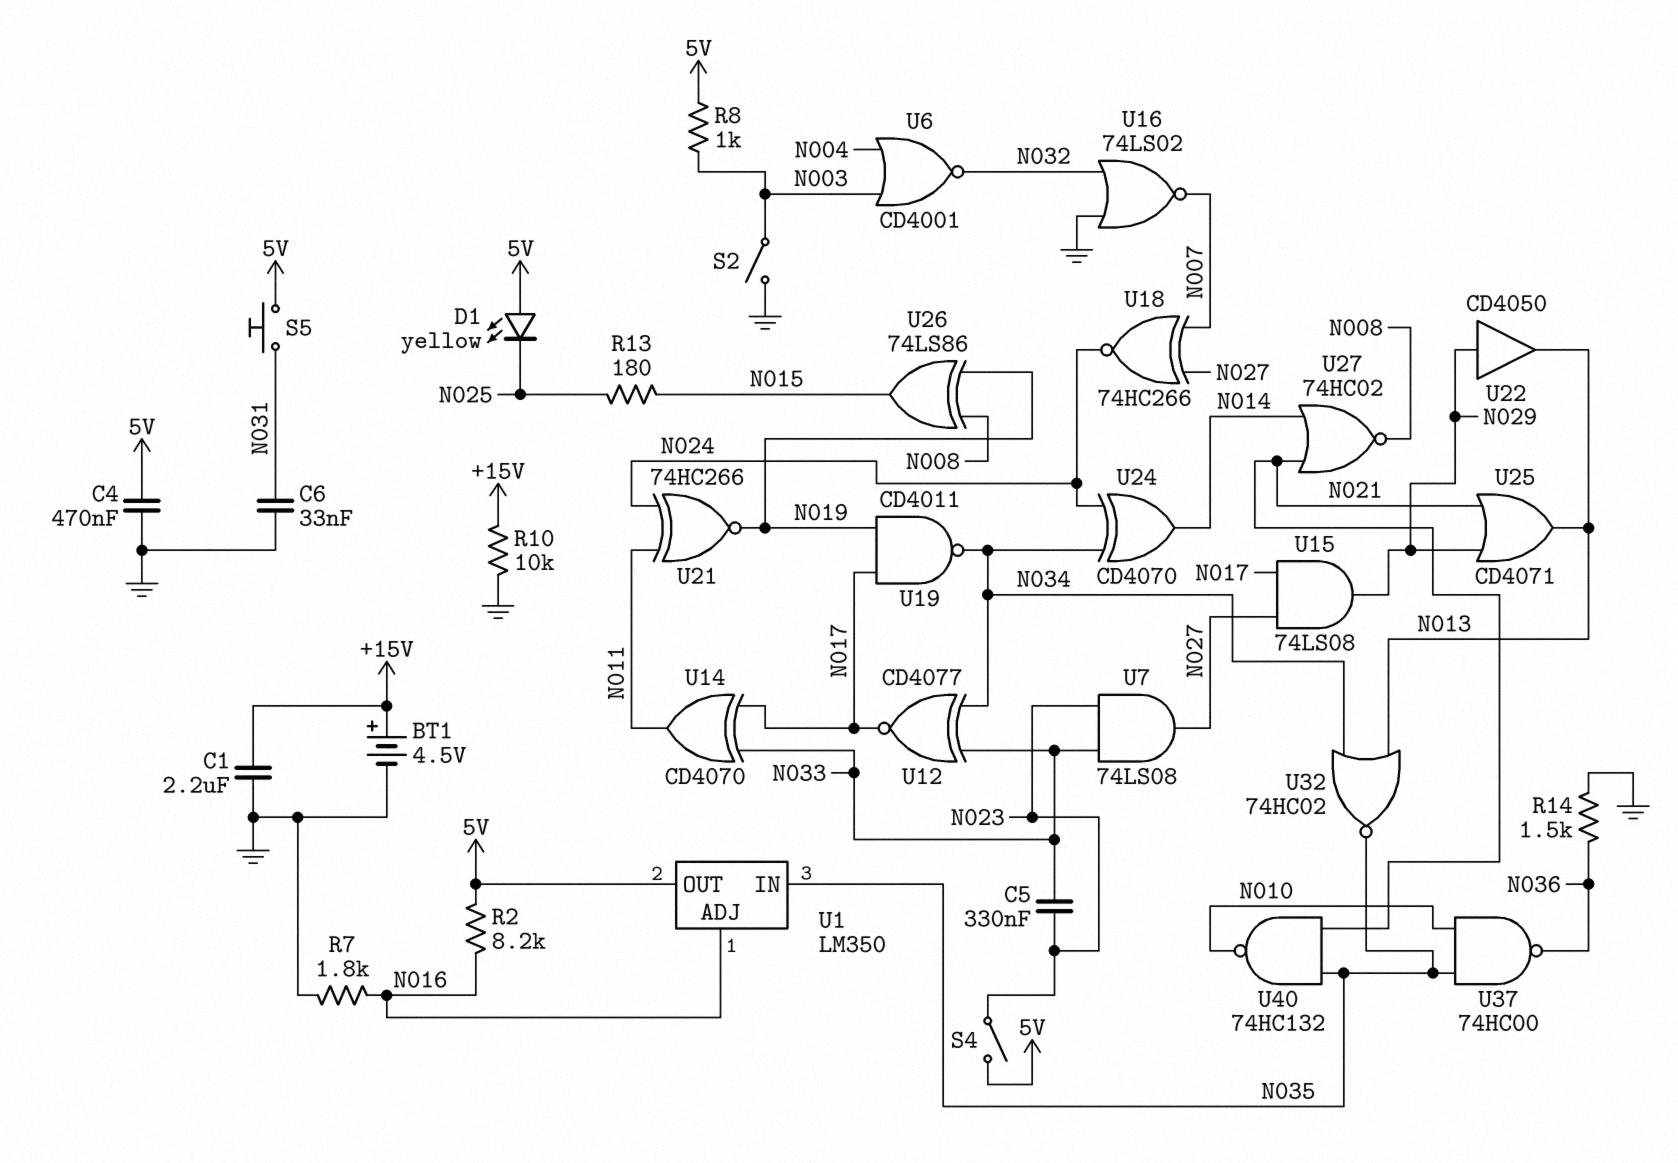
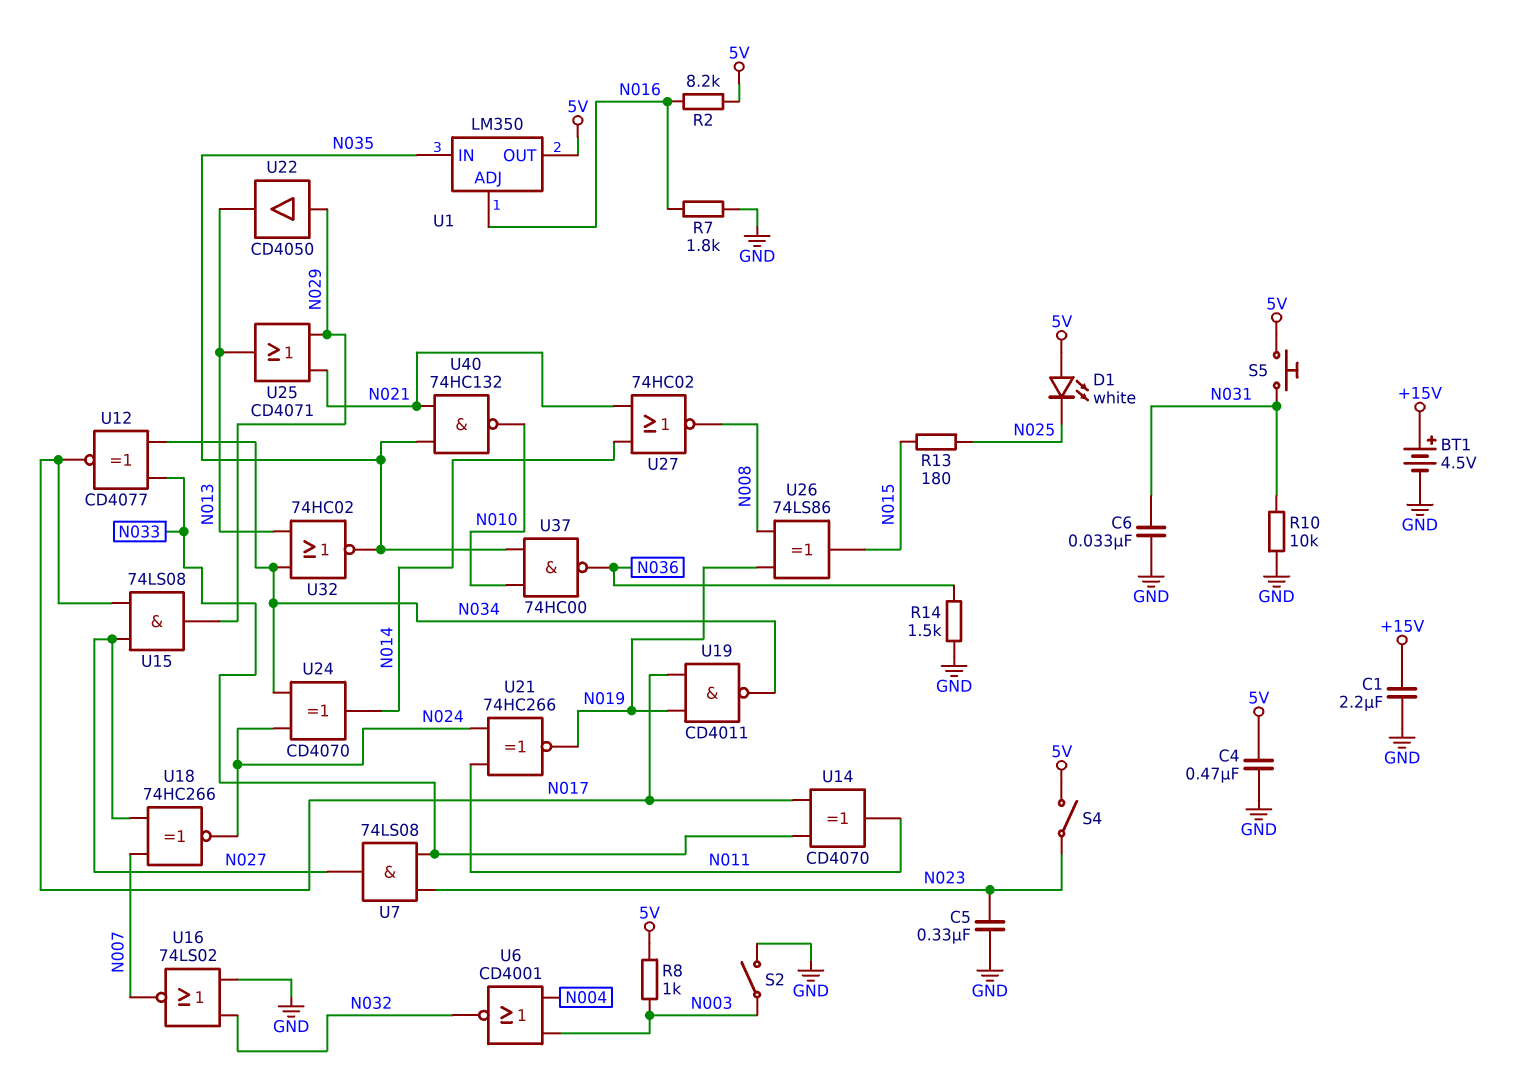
C5: 330nF (N023, N033) -> 330nF (GND, N023)
D1: LED yellow (A 5V, K N025) -> LED white (A 5V, K N025)
R10: 10k (+15V, GND) -> 10k (GND, N031)

